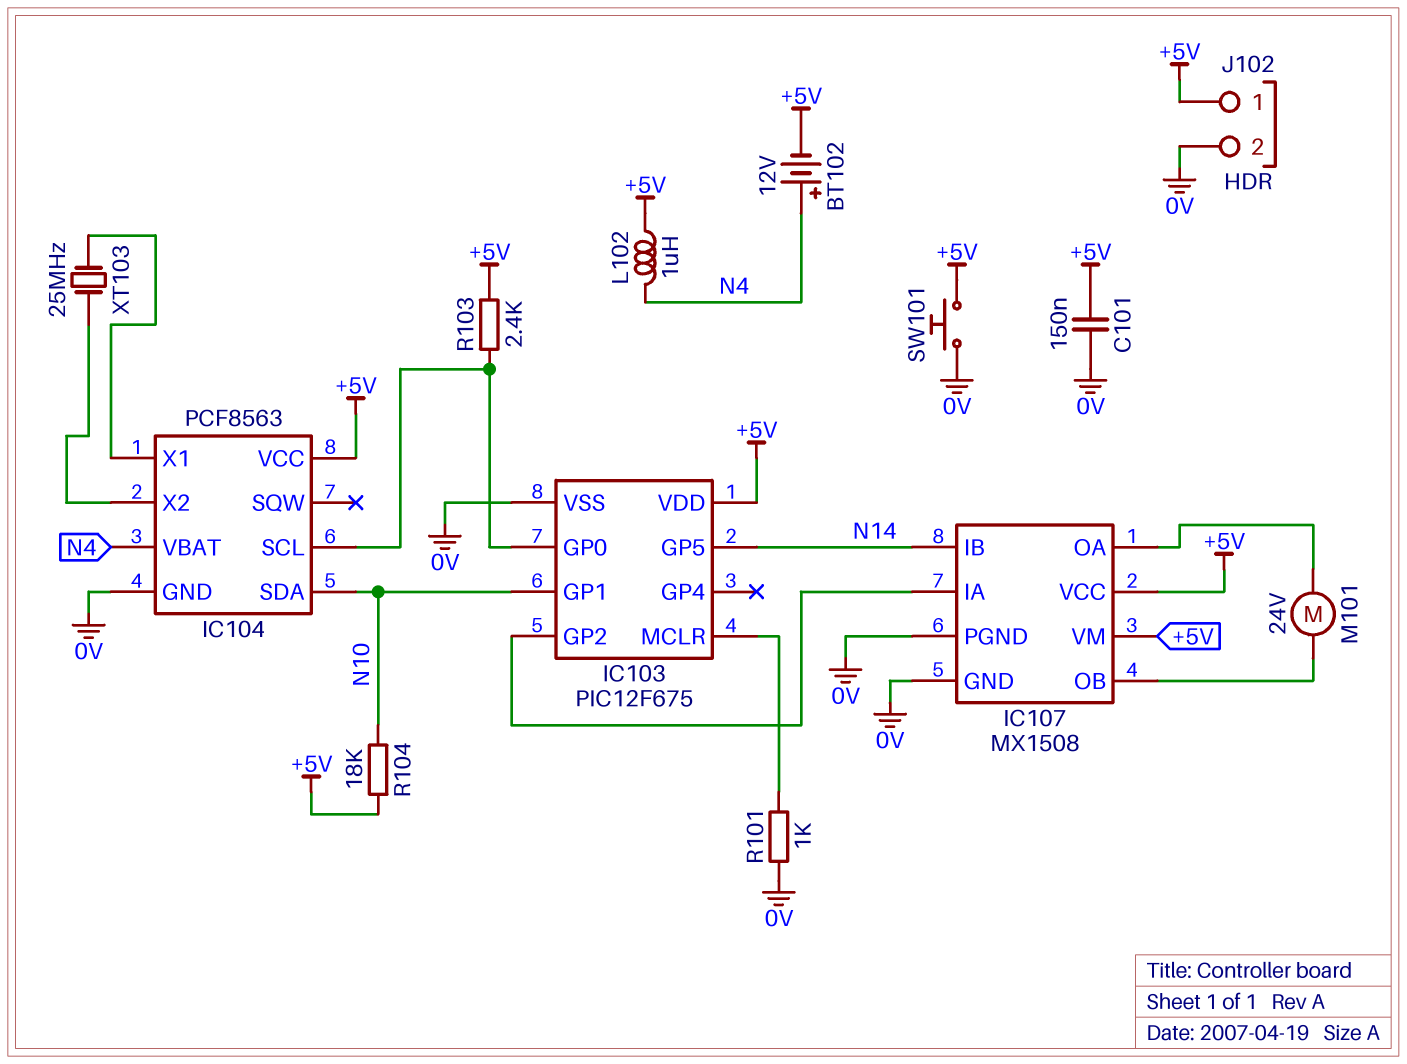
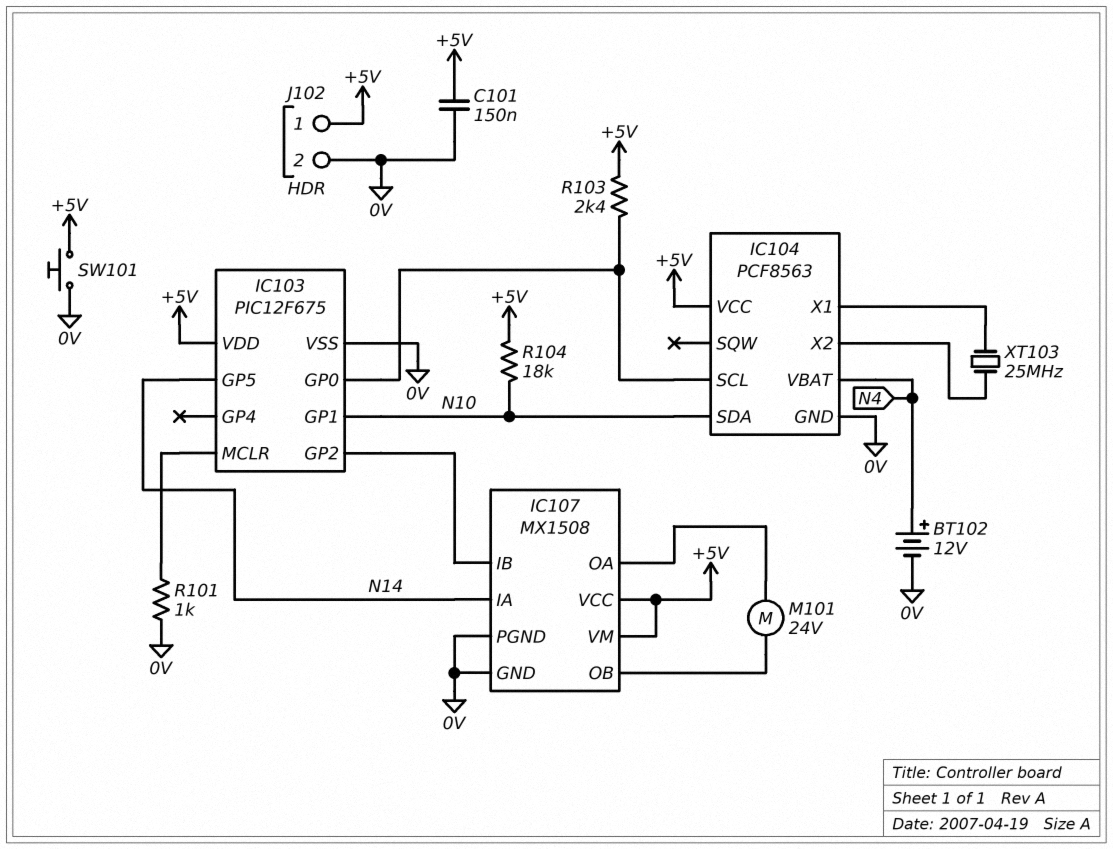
BT102: 12V (plus N4, minus +5V) -> 12V (plus N4, minus 0V)
IC107 pin IA: IC103/GP2 -> N14
IC107 pin IB: N14 -> IC103/GP2
L102: 1uH (+5V, N4) -> none

